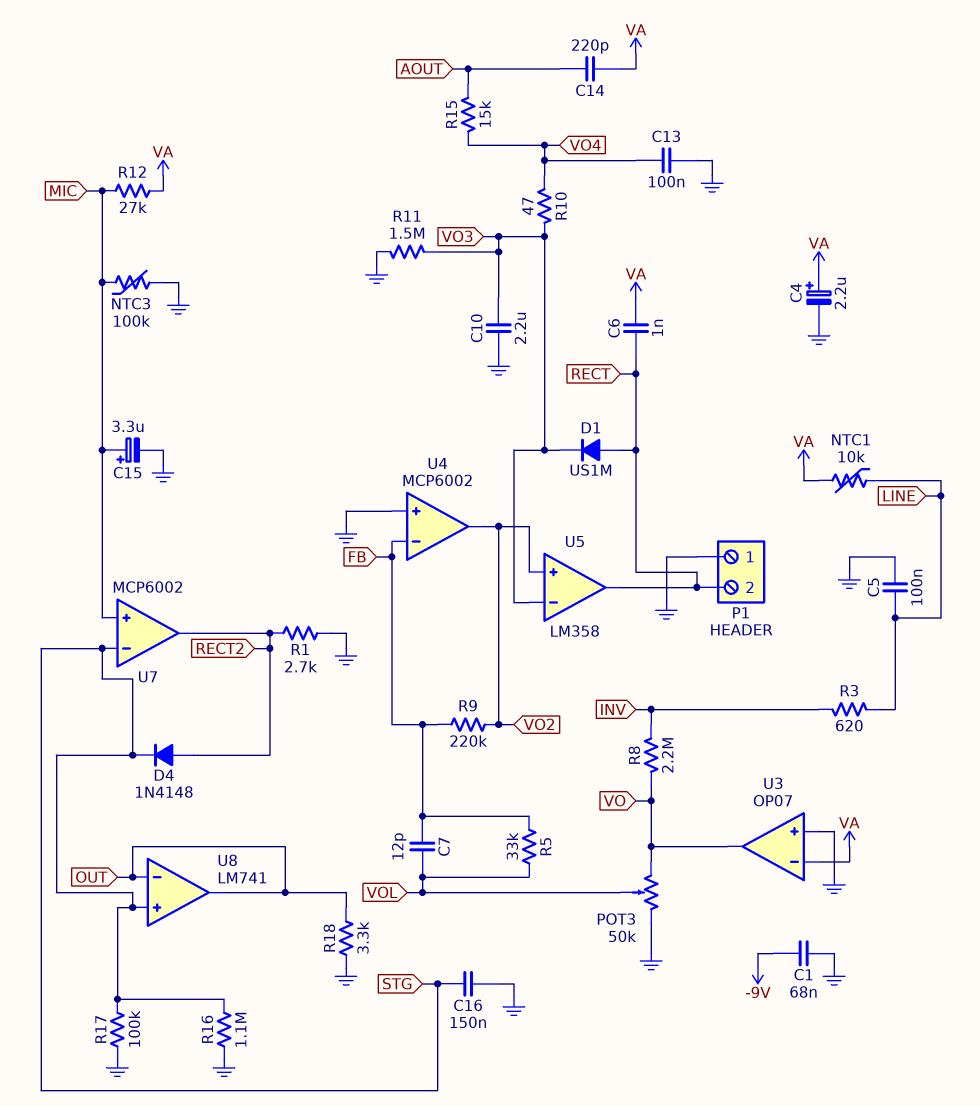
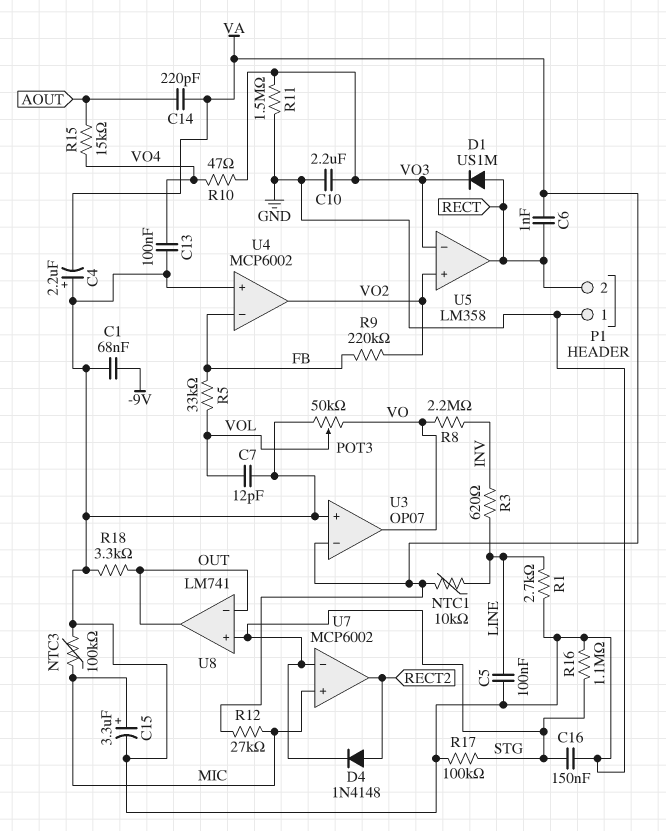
C4: 2.2uF (plus VA, minus GND) -> 2.2uF (plus GND, minus VA)
C7: 12pF (FB, VOL) -> 12pF (GND, VOL)
R1: 2.7k (GND, RECT2) -> 2.7k (GND, LINE)

